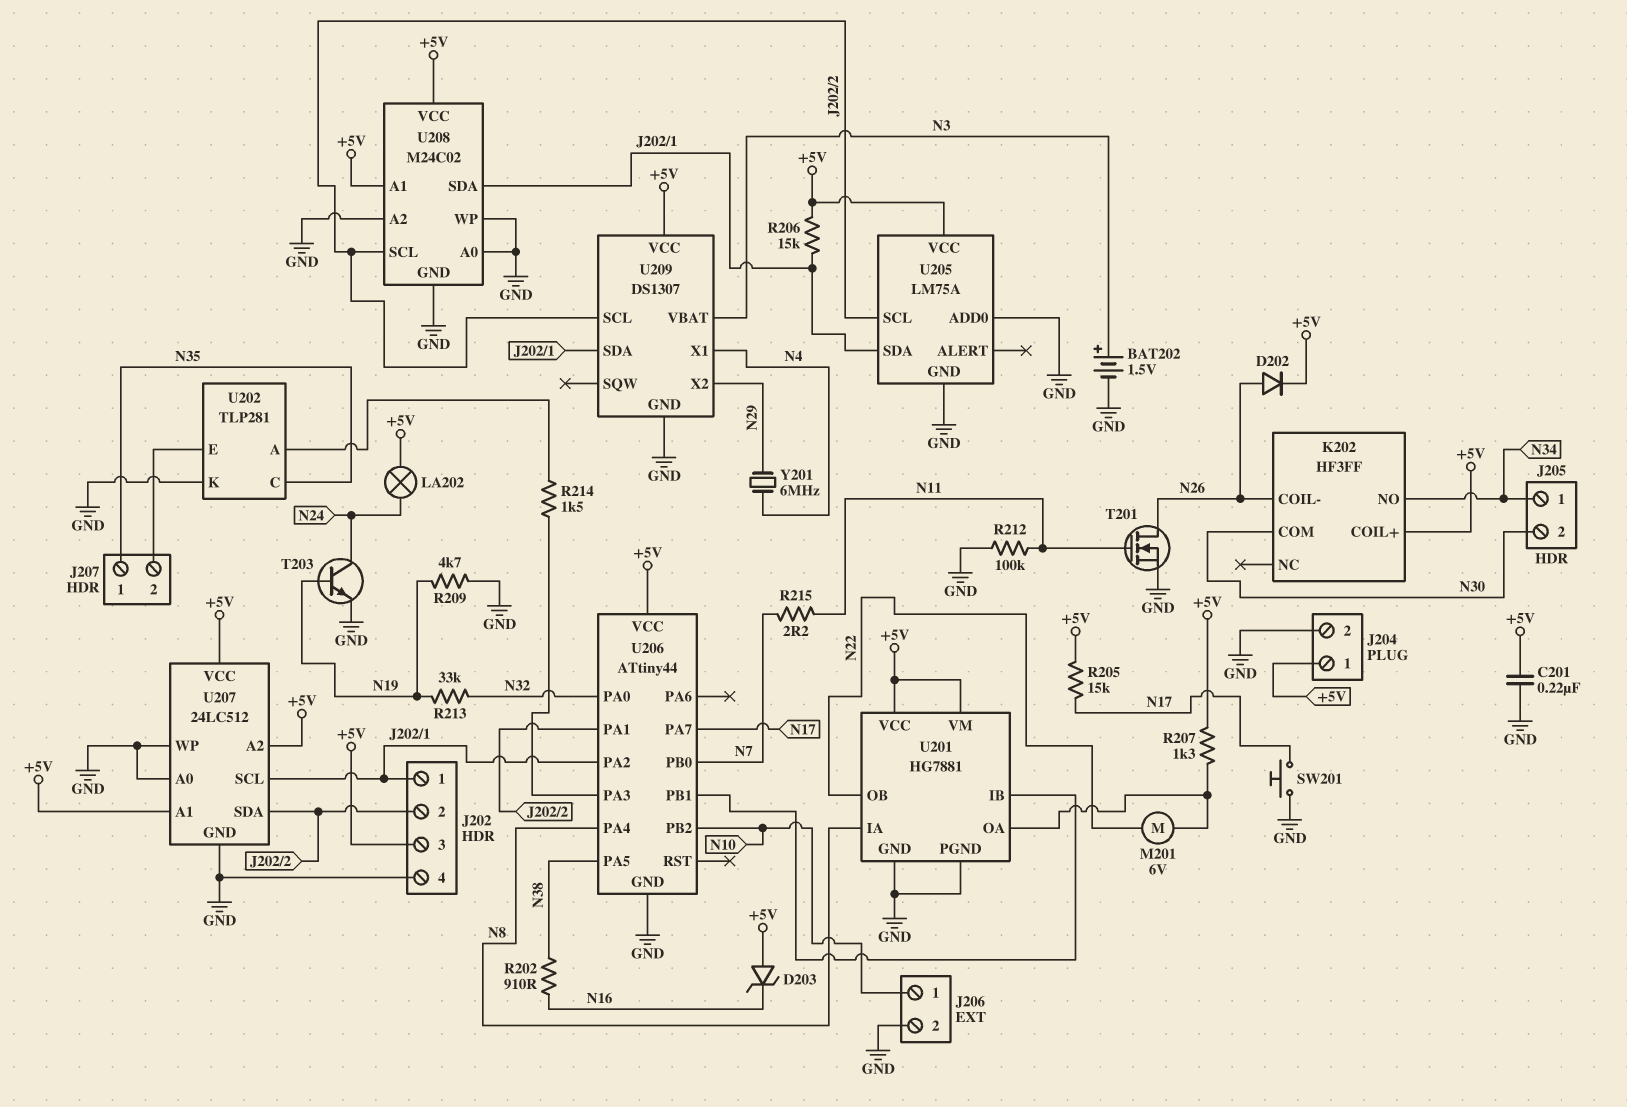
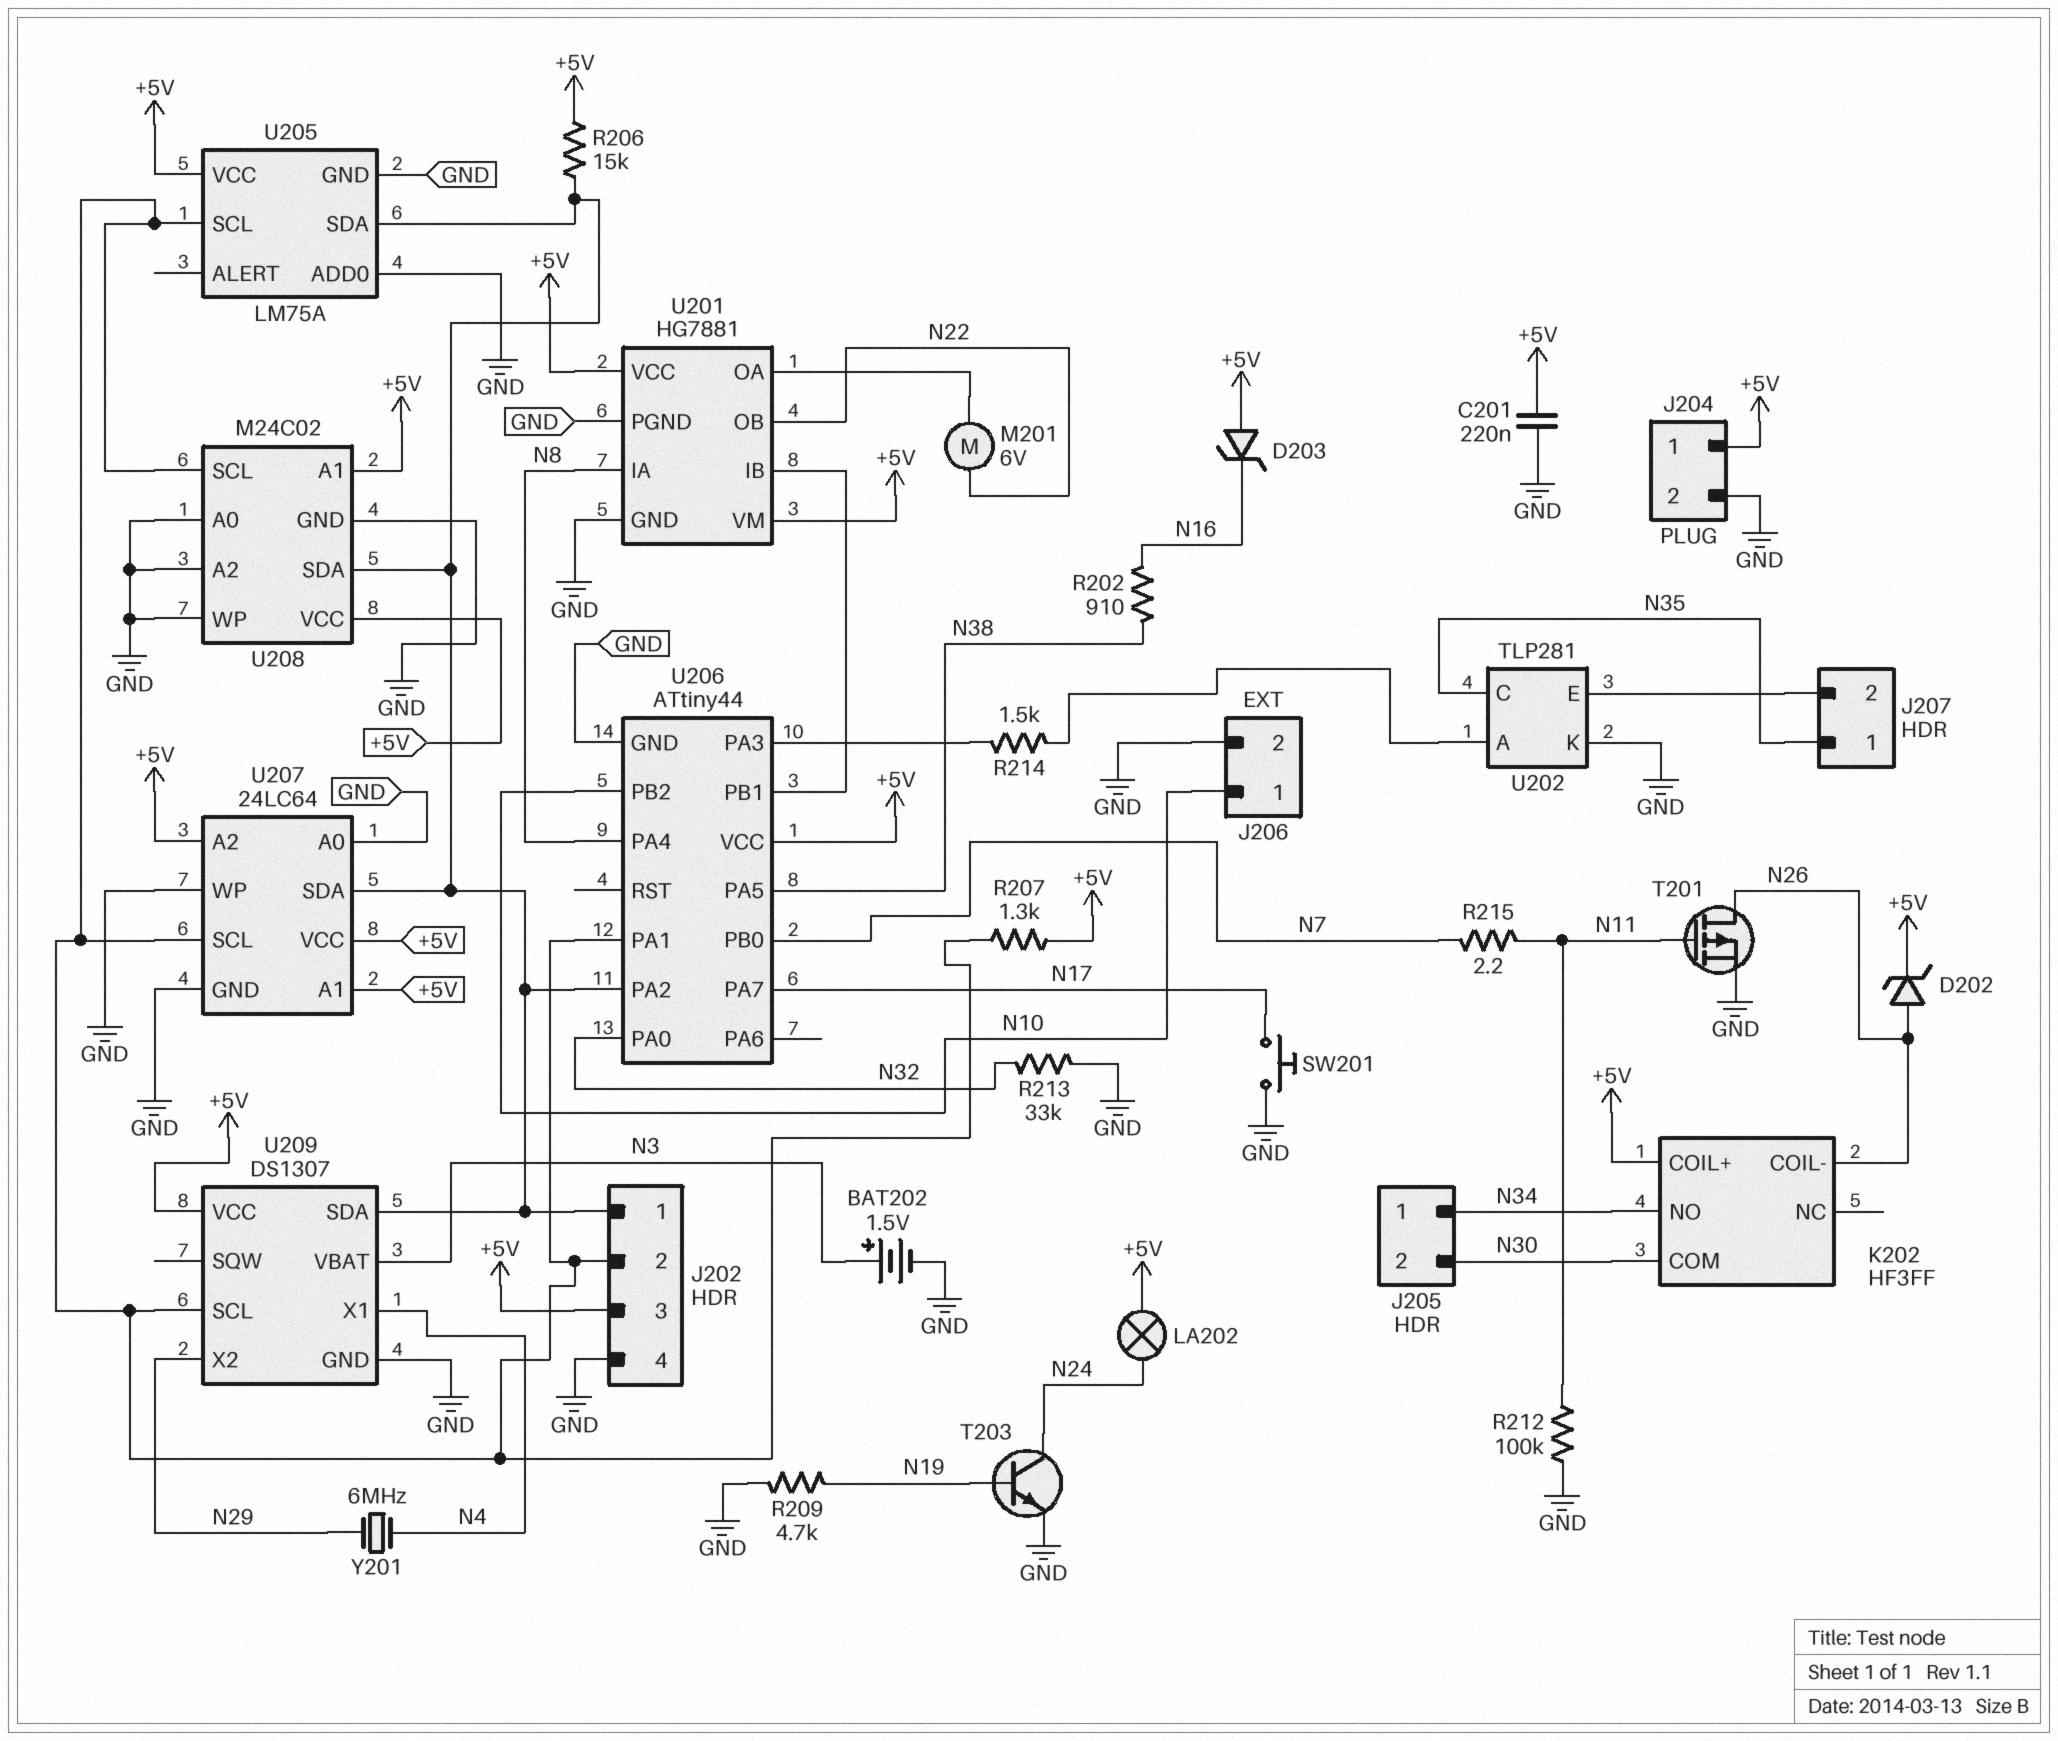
D202: diode (A N26, K +5V) -> zener (A N26, K +5V)
R205: 15k (+5V, N17) -> none
R207: 1.3k (+5V, U201/OA) -> 1.3k (+5V, J202/2)
R213: 33k (N19, N32) -> 33k (GND, N32)
T201: NMOS (G N11, D N26, S GND) -> PMOS (G N11, D N26, S GND)
U207: 24LC512 -> 24LC64
U207 pin SCL: J202/1 -> J202/2
U207 pin SDA: J202/2 -> J202/1

